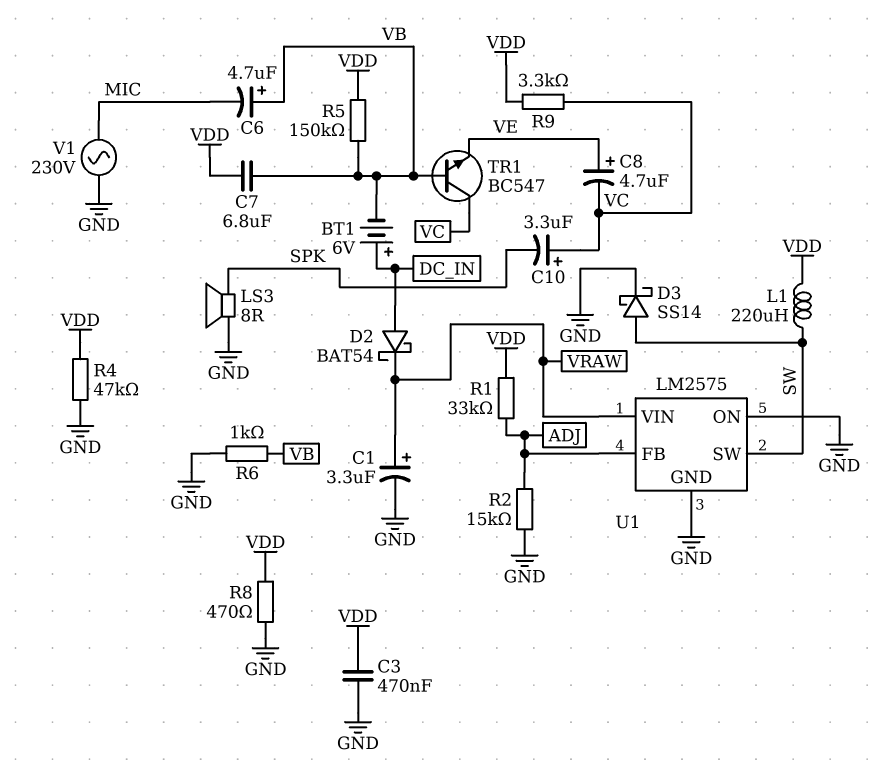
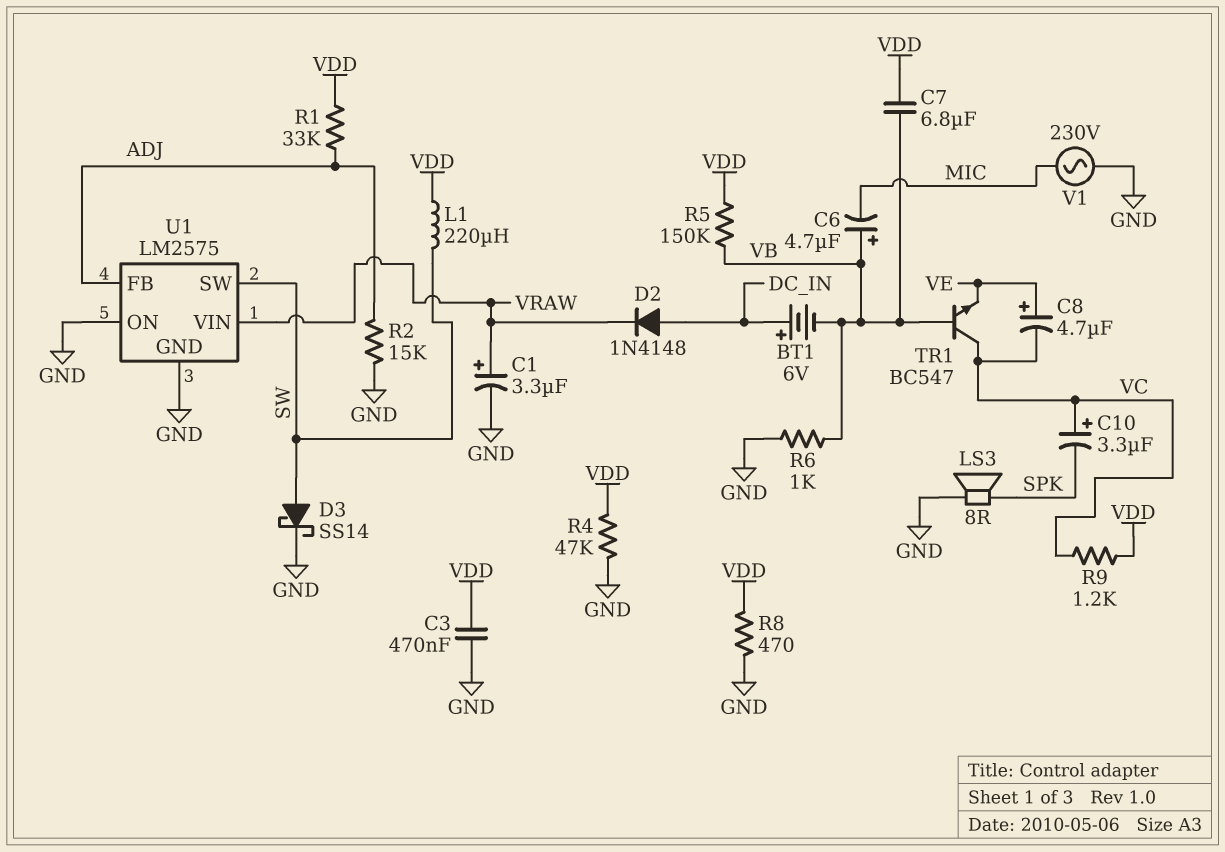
D2: schottky BAT54 (A DC_IN, K VRAW) -> diode 1N4148 (A DC_IN, K VRAW)
R9: 3.3k (VC, VDD) -> 1.2k (VC, VDD)

